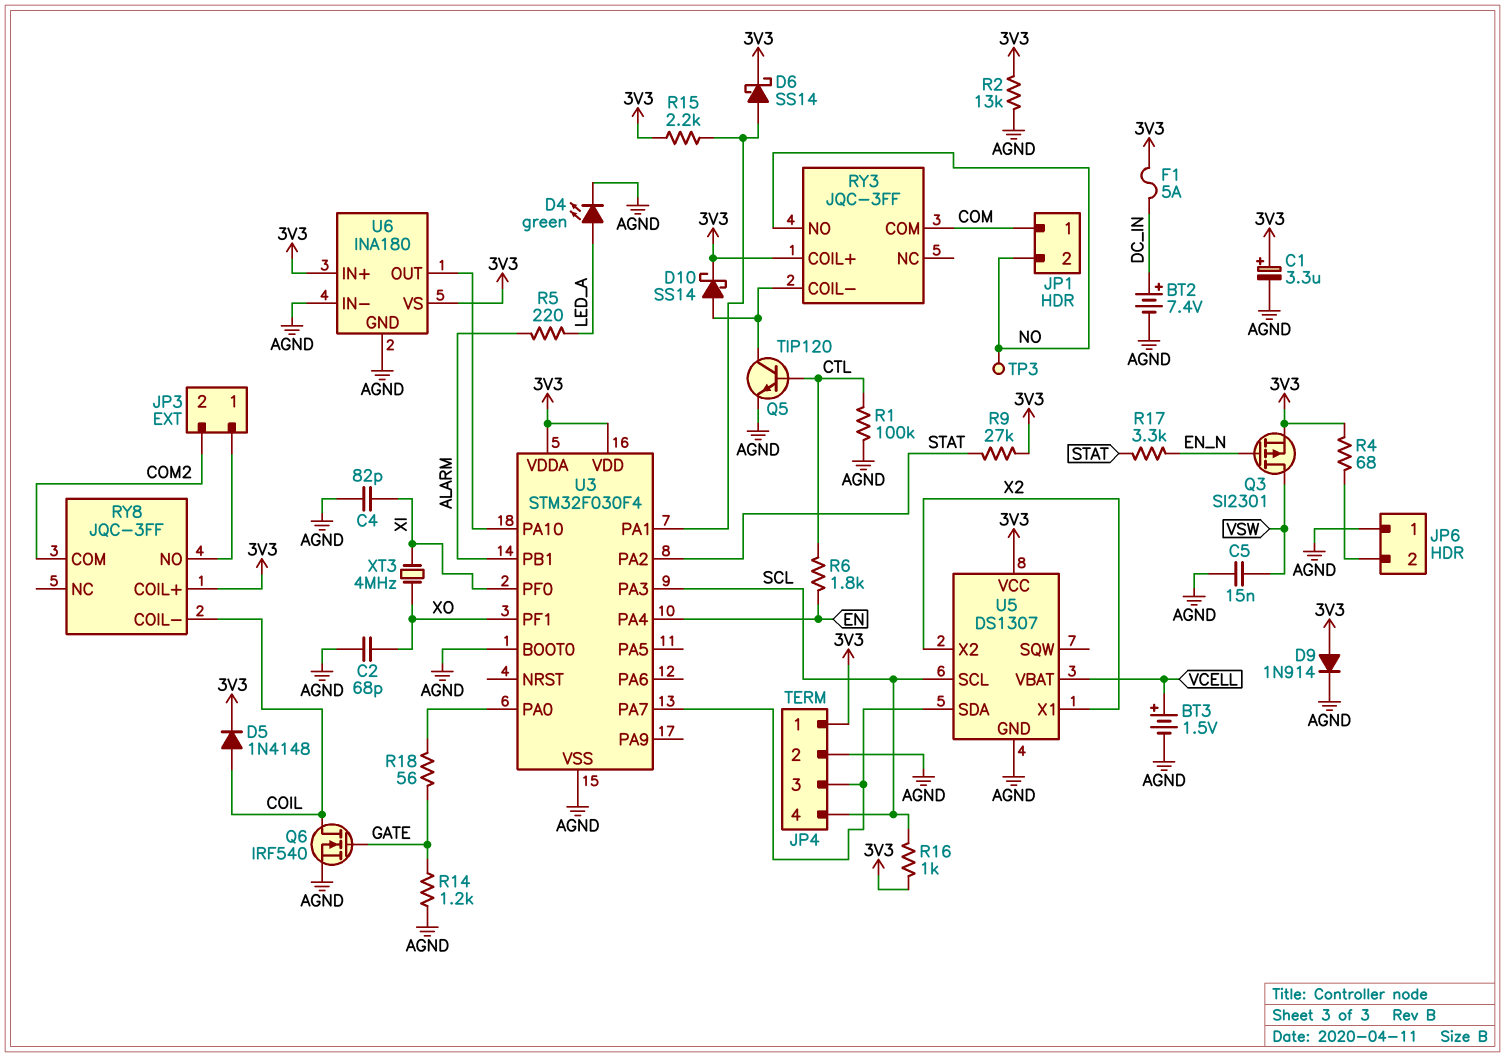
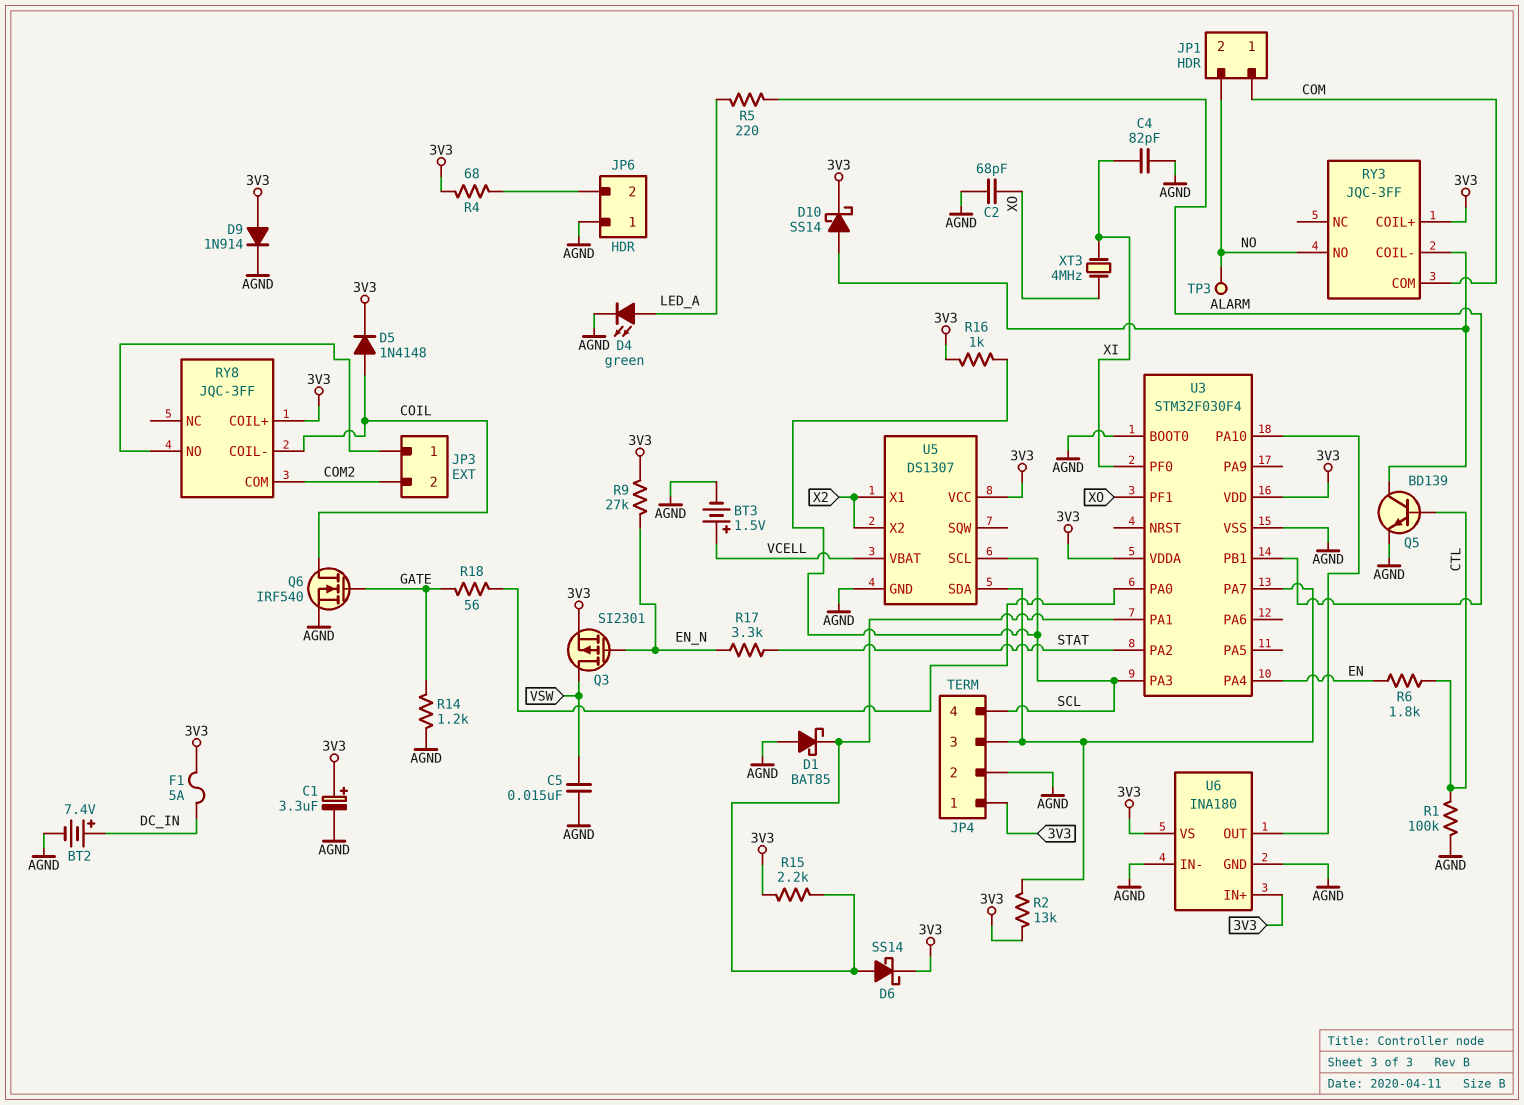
D1: none -> schottky BAT85 (A AGND, K U3/PA1)
Q5: NPN TIP120 (B CTL, C RY3/COIL-, E AGND) -> NPN BD139 (B CTL, C RY3/COIL-, E AGND)
R2: 13k (3V3, AGND) -> 13k (3V3, JP4/3)
R9: 27k (3V3, STAT) -> 27k (3V3, EN_N)

